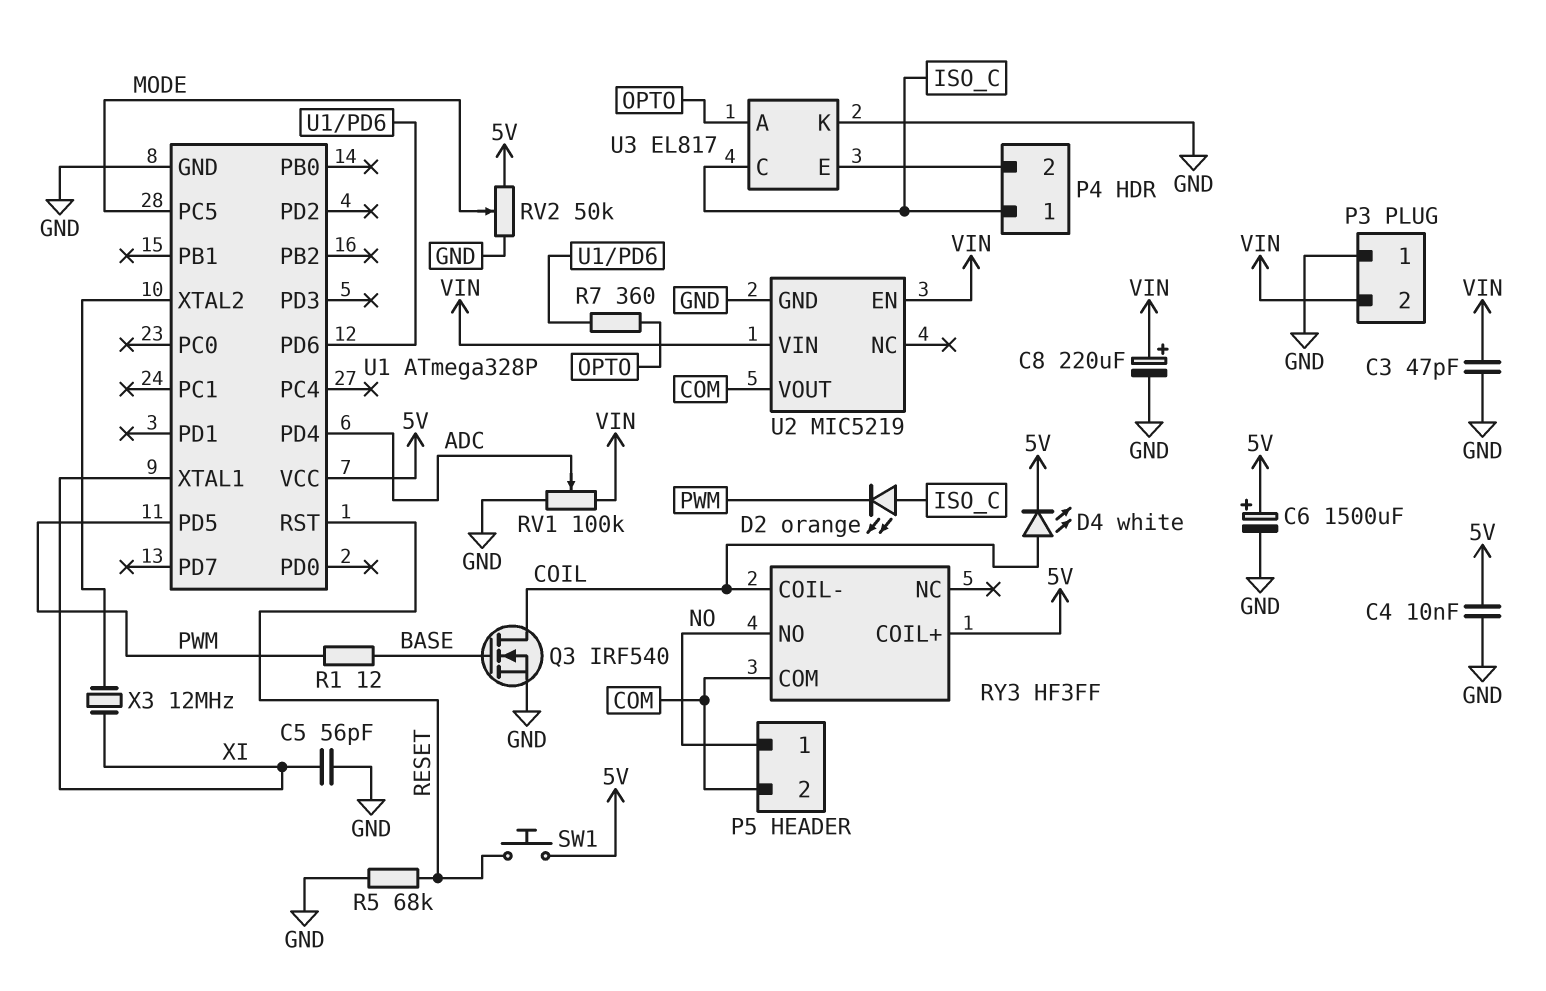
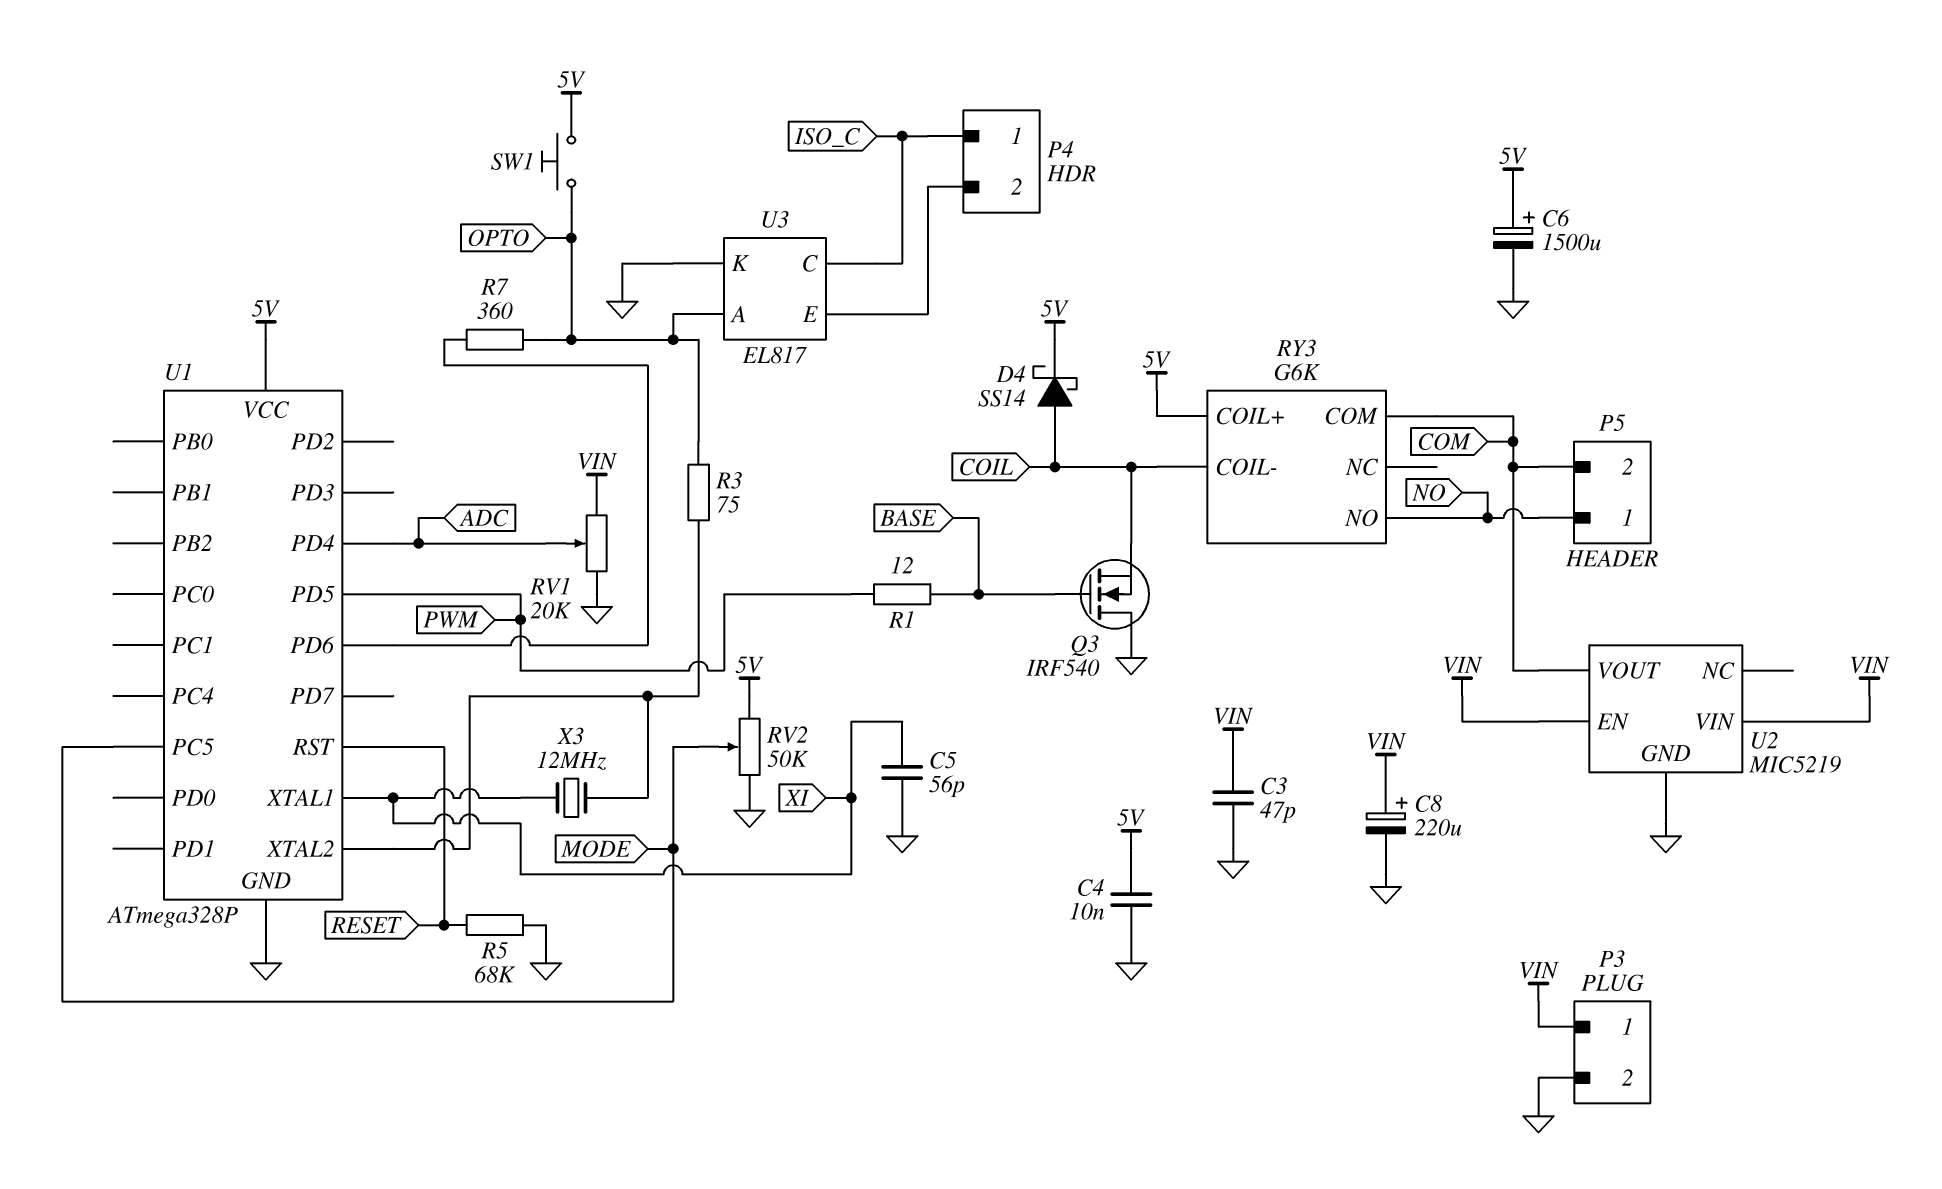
D2: LED orange (A ISO_C, K PWM) -> none
D4: LED white (A COIL, K 5V) -> schottky SS14 (A COIL, K 5V)
P3 pin 1: GND -> VIN
P3 pin 2: VIN -> GND
Q3: NMOS IRF540 (G BASE, D COIL, S GND) -> NMOS IRF540 (G BASE, D GND, S COIL)
R3: none -> 75 (OPTO, U1/XTAL2)
RV1: 100k (GND, VIN, wiper ADC) -> 20k (GND, VIN, wiper ADC)
RY3: HF3FF -> G6K
SW1: button (5V, RESET) -> button (5V, OPTO)

